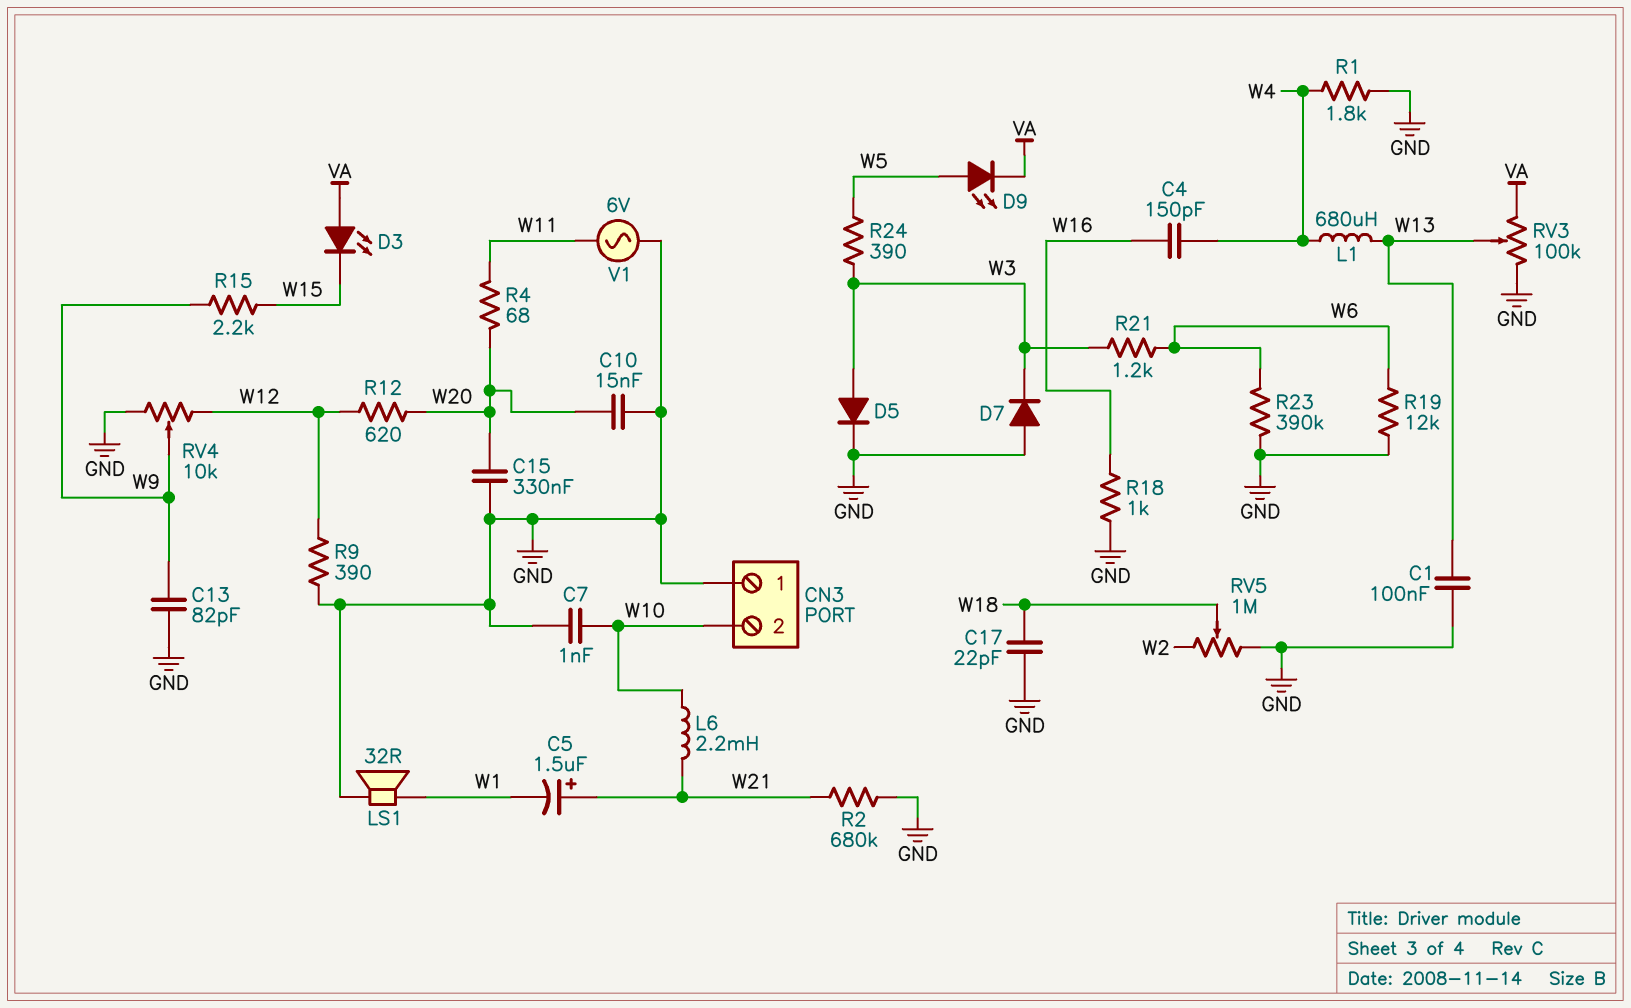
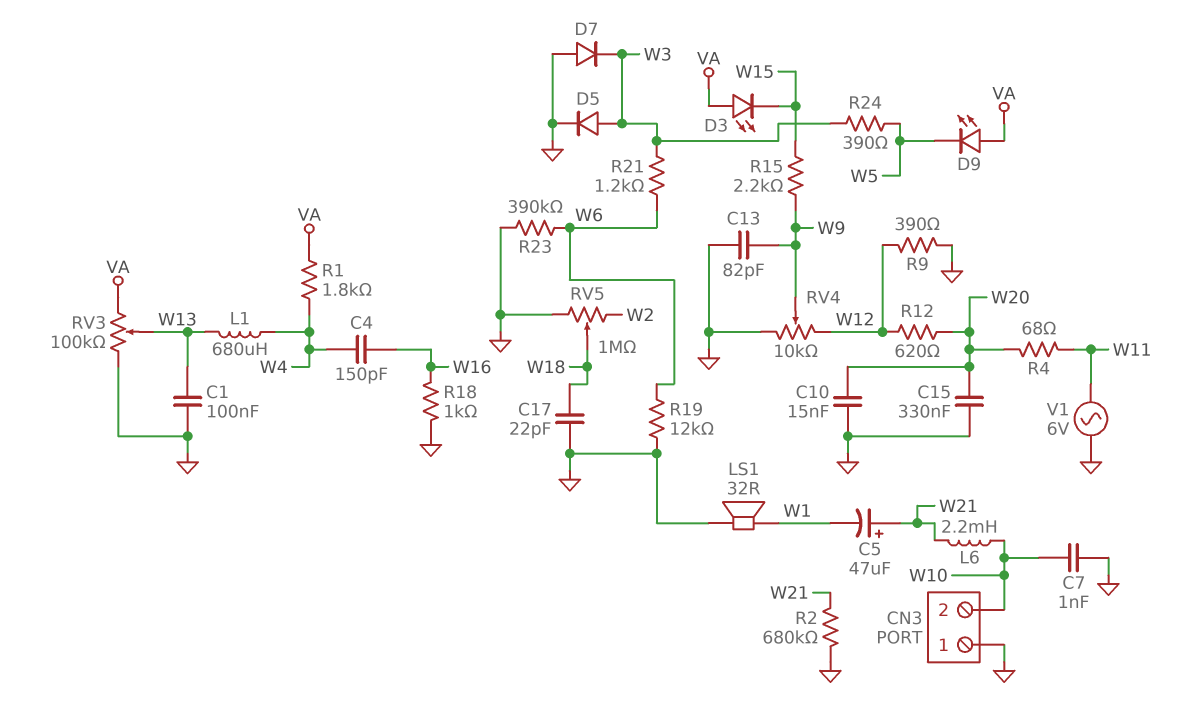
C5: 1.5uF (plus W21, minus W1) -> 47uF (plus W21, minus W1)
D9: LED (A W5, K VA) -> LED (A VA, K W5)
R1: 1.8k (GND, W4) -> 1.8k (VA, W4)

